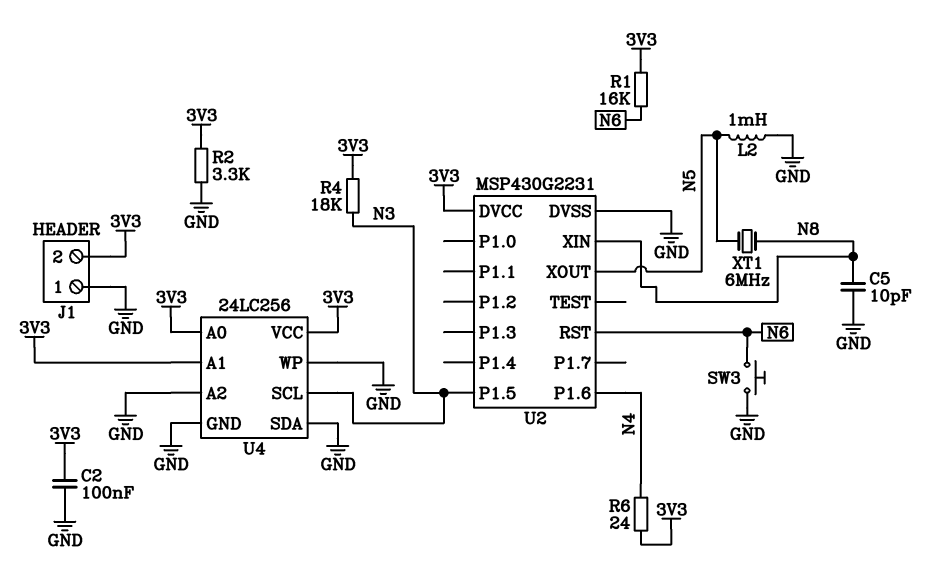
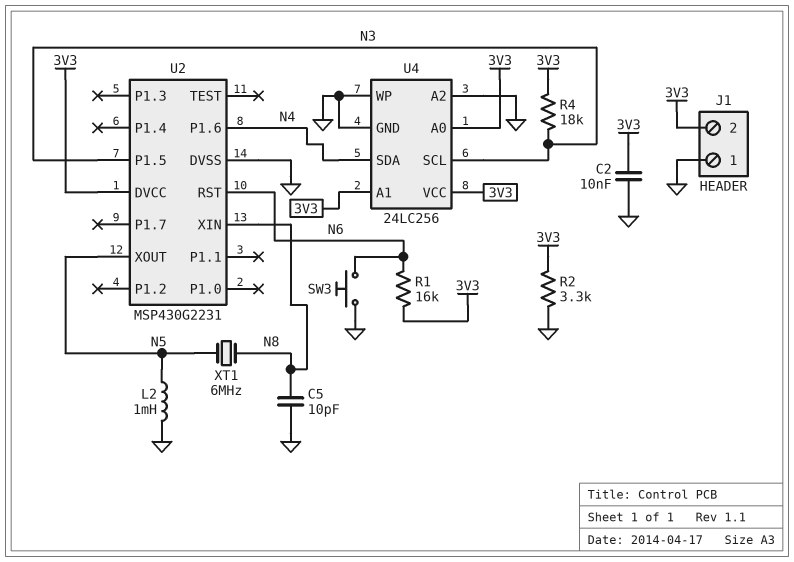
C2: 100nF (3V3, GND) -> 10nF (3V3, GND)
R6: 24 (3V3, N4) -> none
U4 pin SDA: GND -> N4

